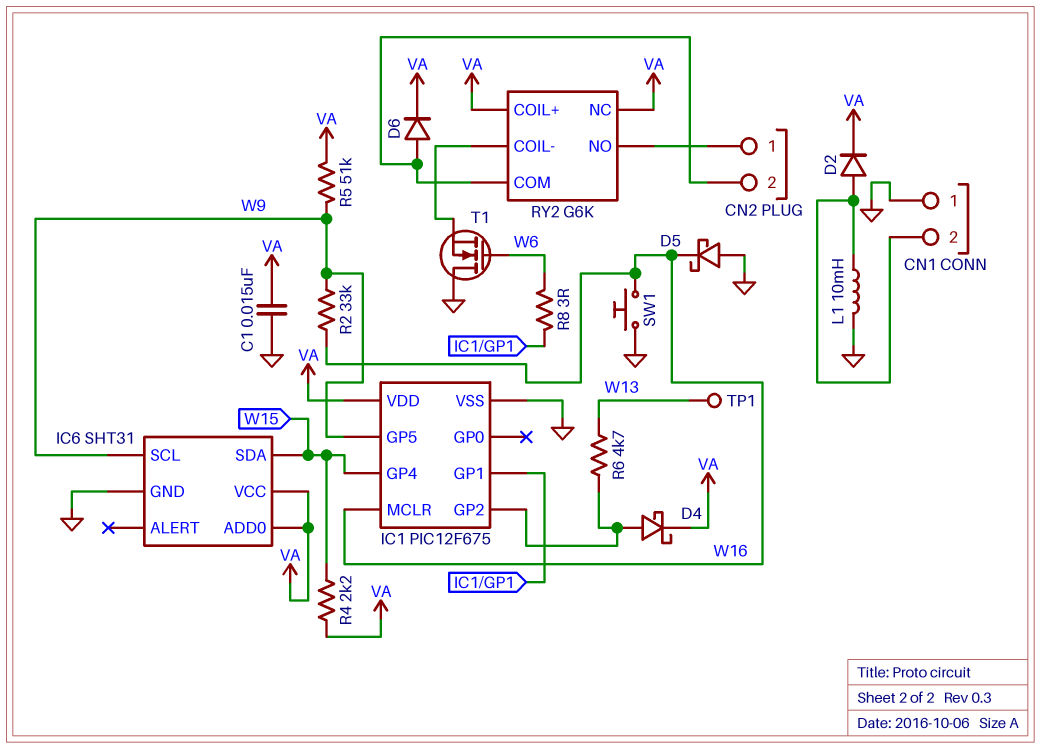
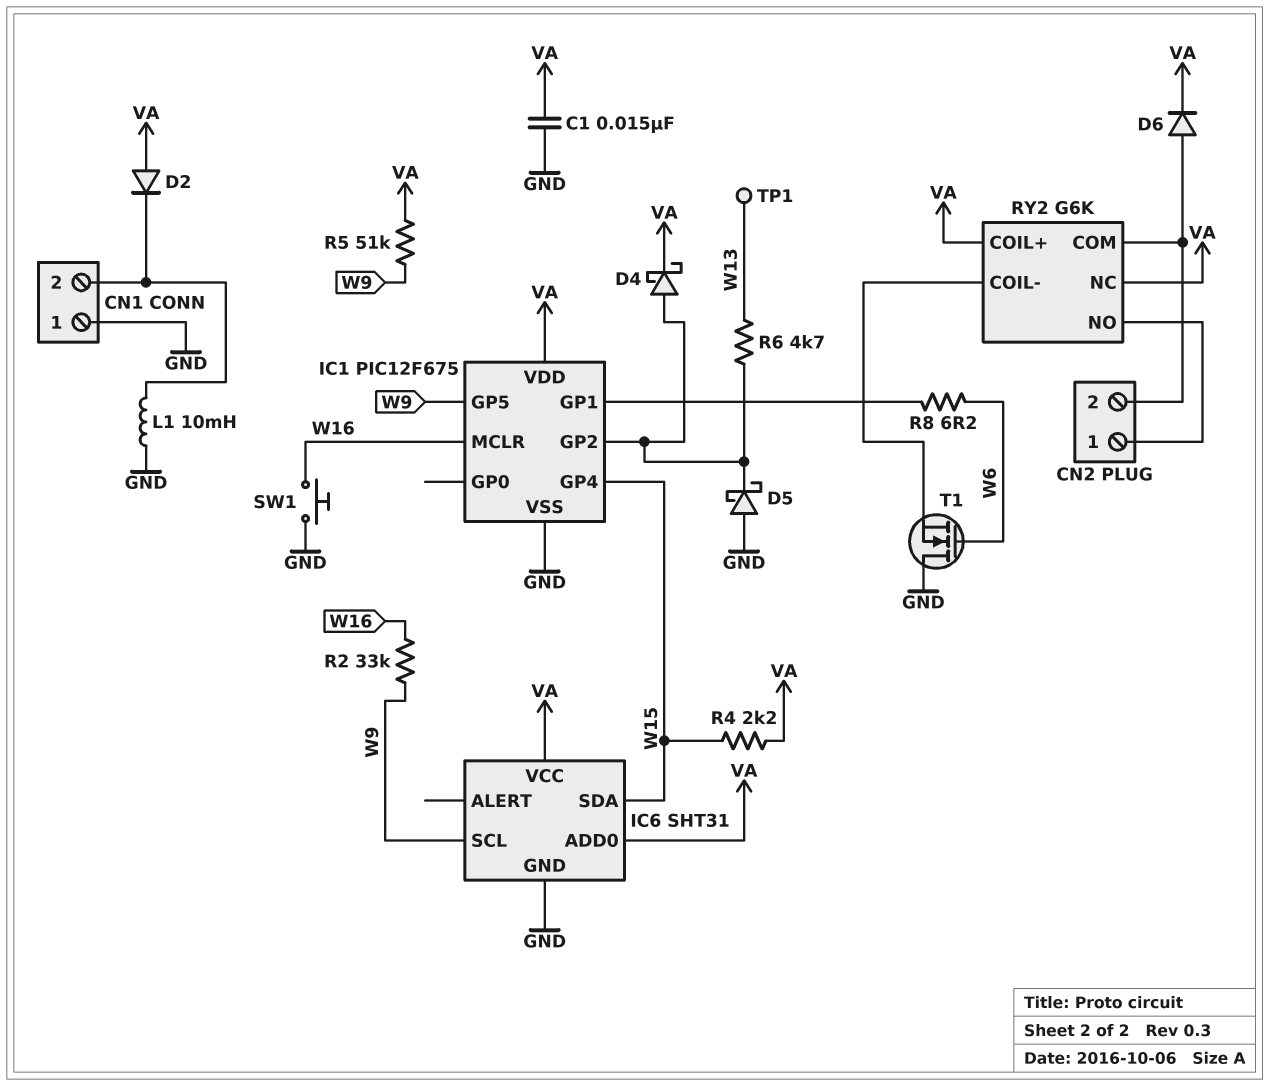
D2: diode (A CN1/2, K VA) -> diode (A VA, K CN1/2)
D5: schottky (A GND, K W16) -> schottky (A GND, K IC1/GP2)
R8: 3 (IC1/GP1, W6) -> 6.2 (IC1/GP1, W6)

